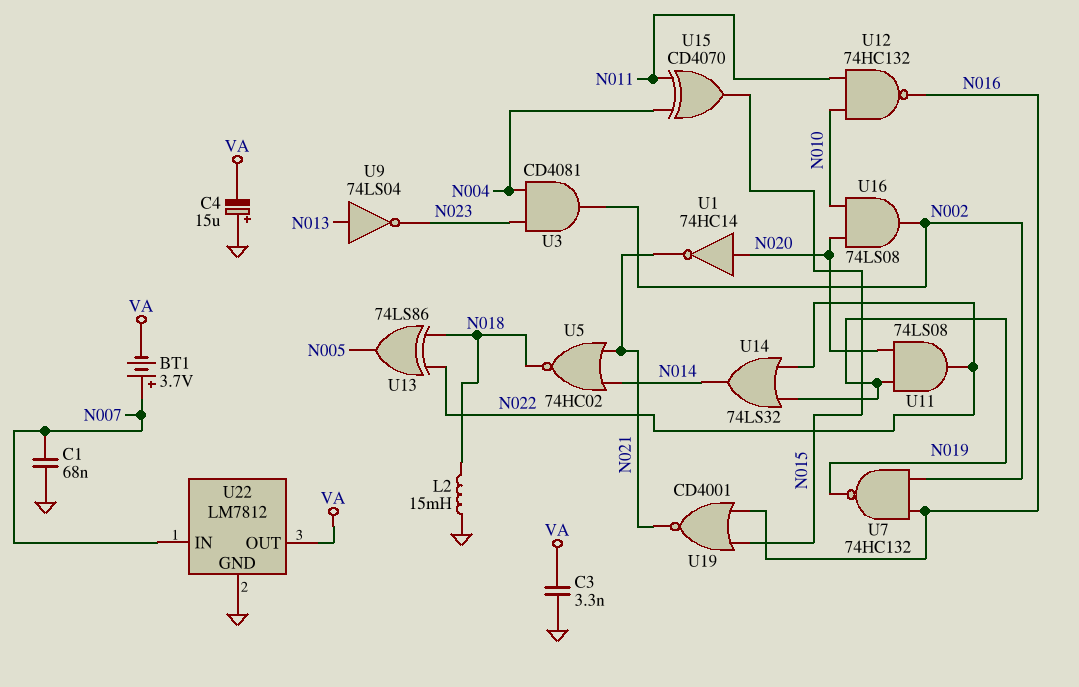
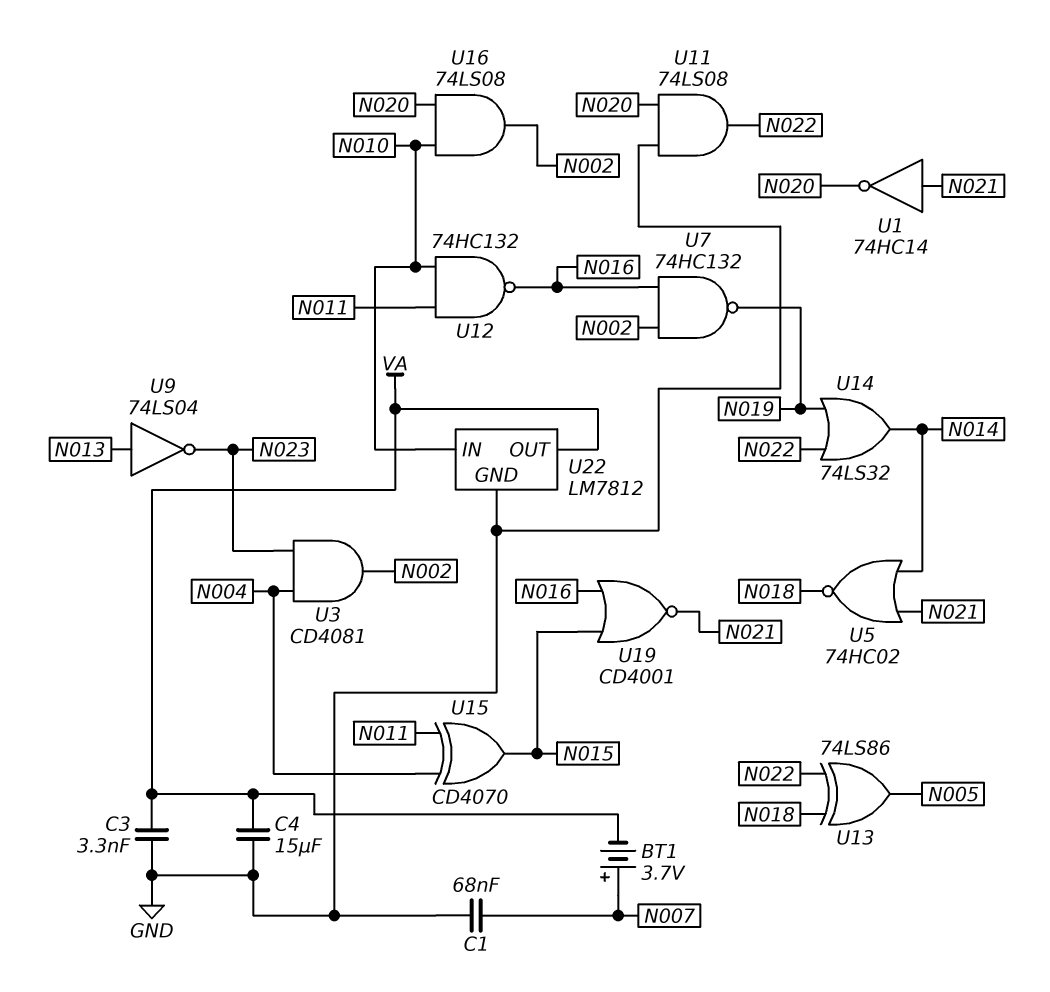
C4: 15uF (plus GND, minus VA) -> 15uF (GND, VA)
L2: 15mH (GND, N018) -> none
U1: NOT 74HC14 (in N020, out N021) -> NOT 74HC14 (in N021, out N020)
U11: AND 74LS08 (in N019, in N020, out N022) -> AND 74LS08 (in GND, in N020, out N022)
U22 pin IN: N007 -> N010

